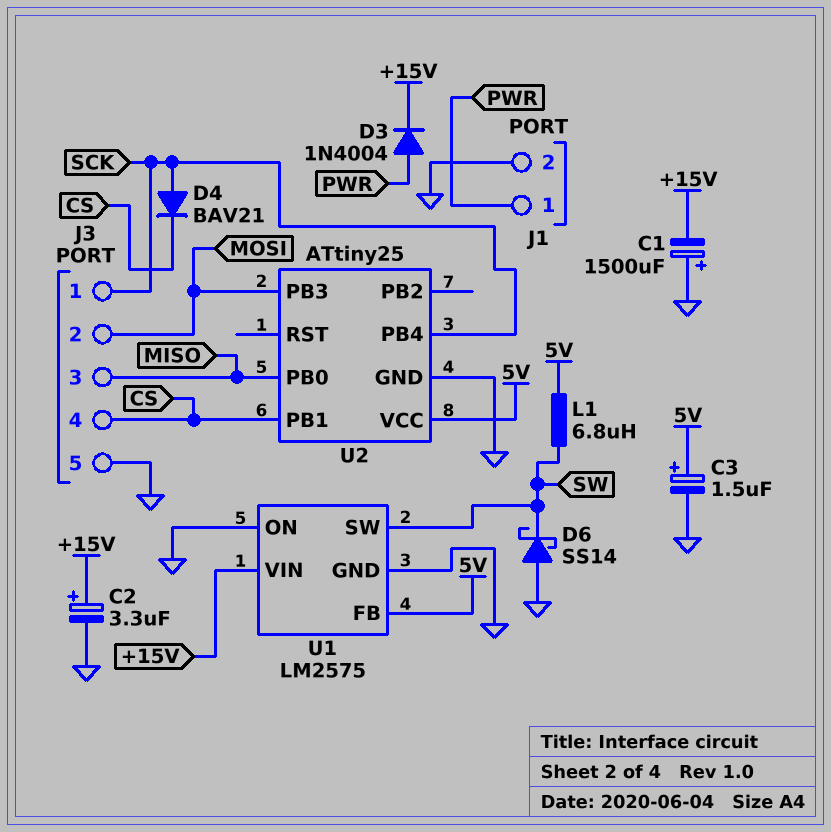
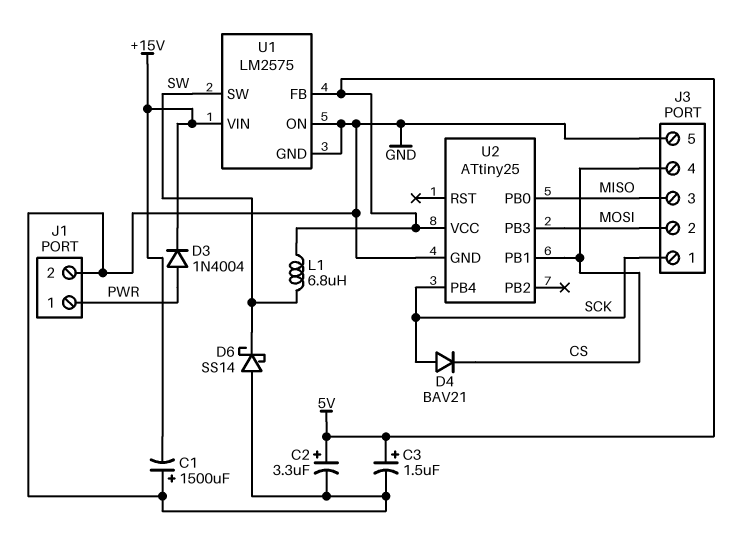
C2: 3.3uF (plus +15V, minus GND) -> 3.3uF (plus 5V, minus GND)

